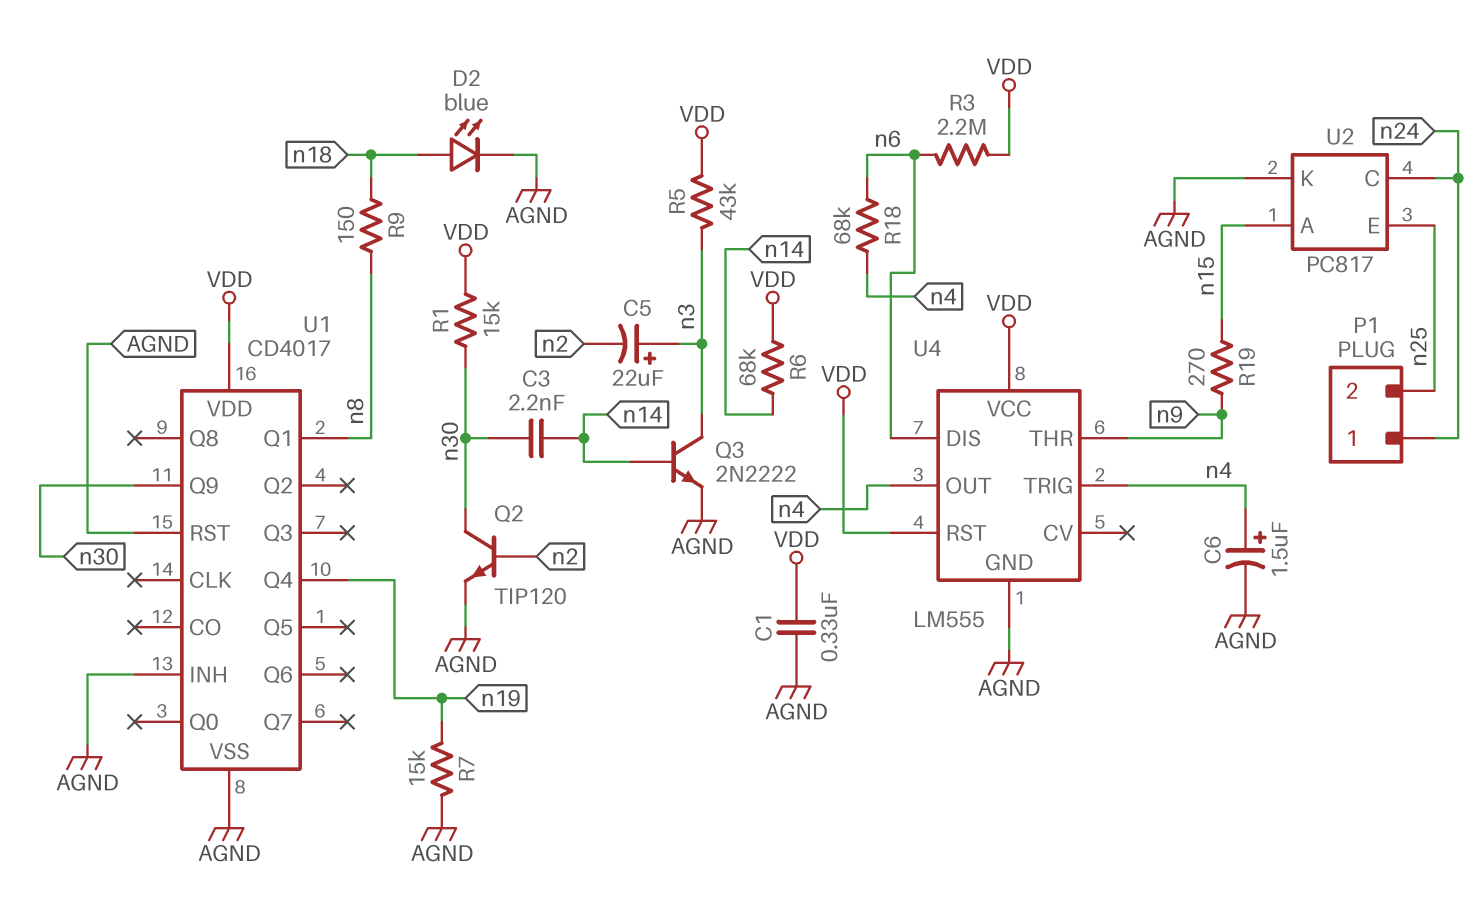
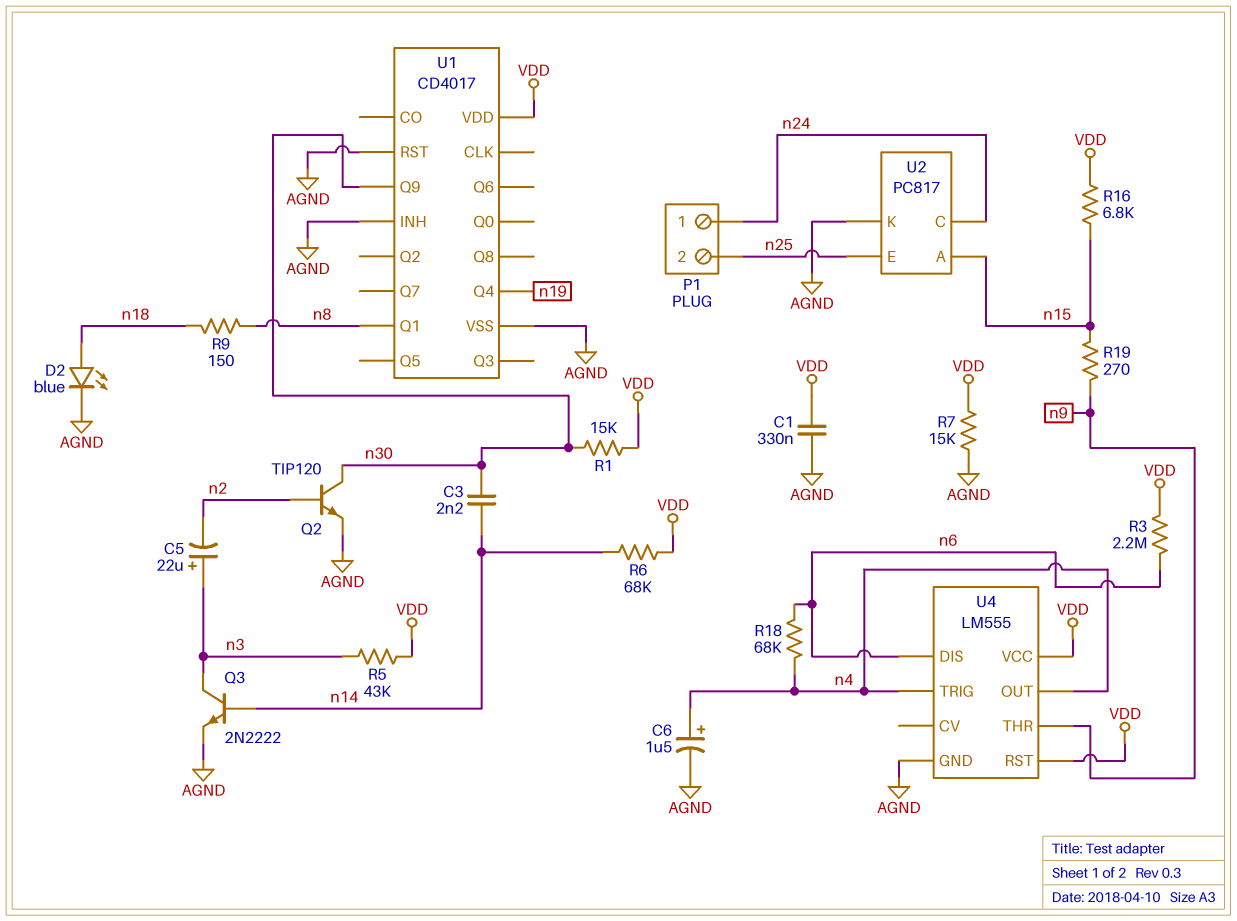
R7: 15k (AGND, n19) -> 15k (AGND, VDD)
R16: none -> 6.8k (VDD, n15)

